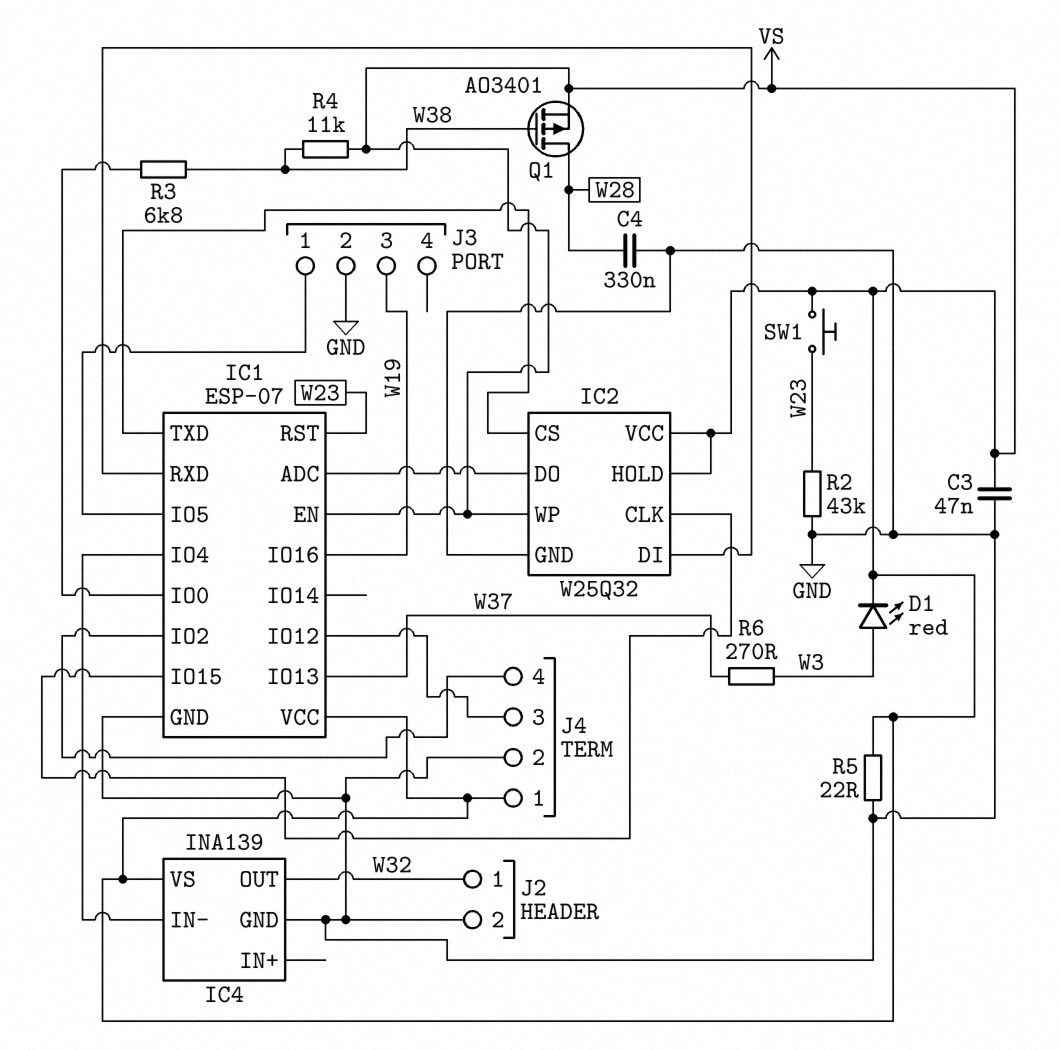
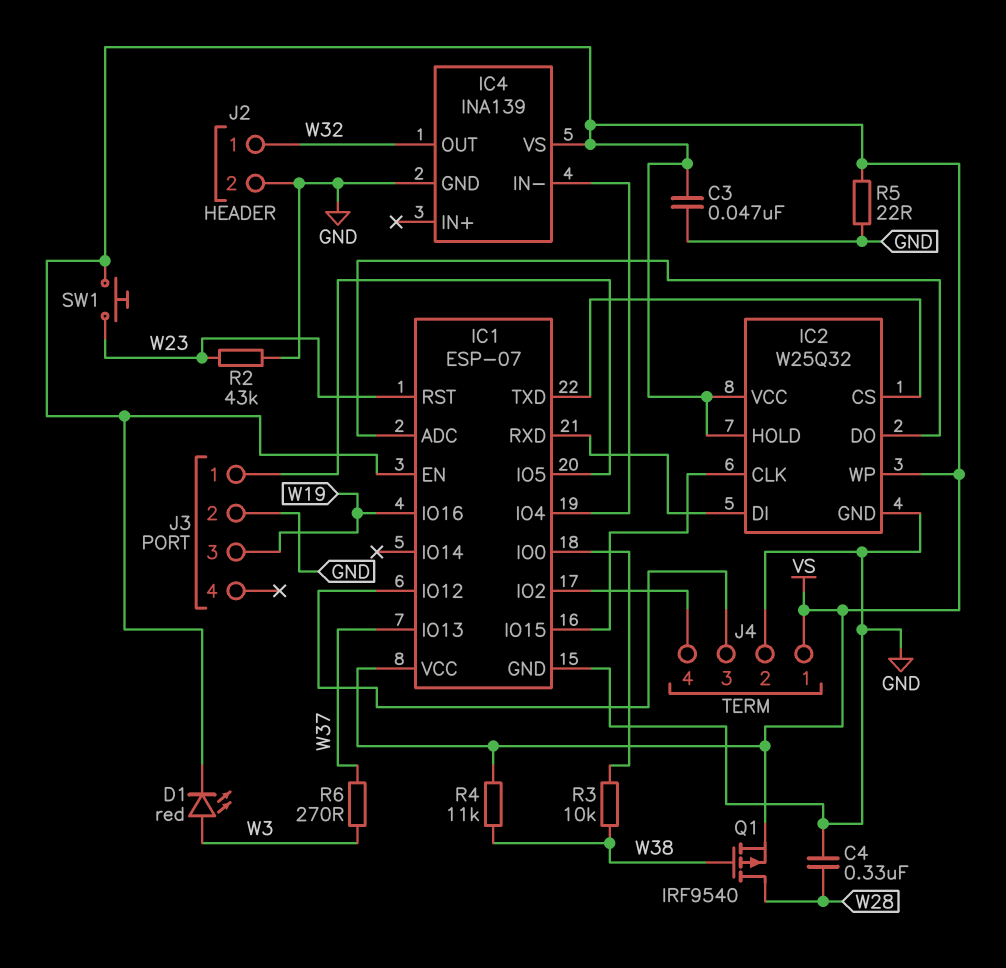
Q1: PMOS AO3401 (G W38, D W28, S VS) -> PMOS IRF9540 (G W38, D W28, S VS)
R3: 6.8k (IC1/IO0, W38) -> 10k (IC1/IO0, W38)

